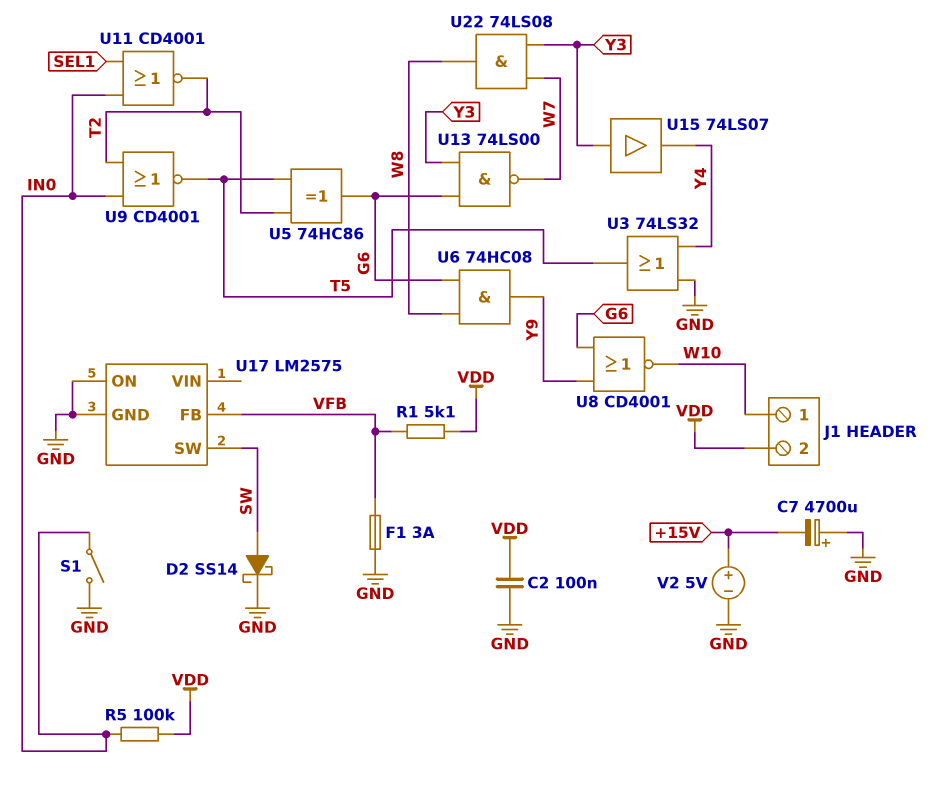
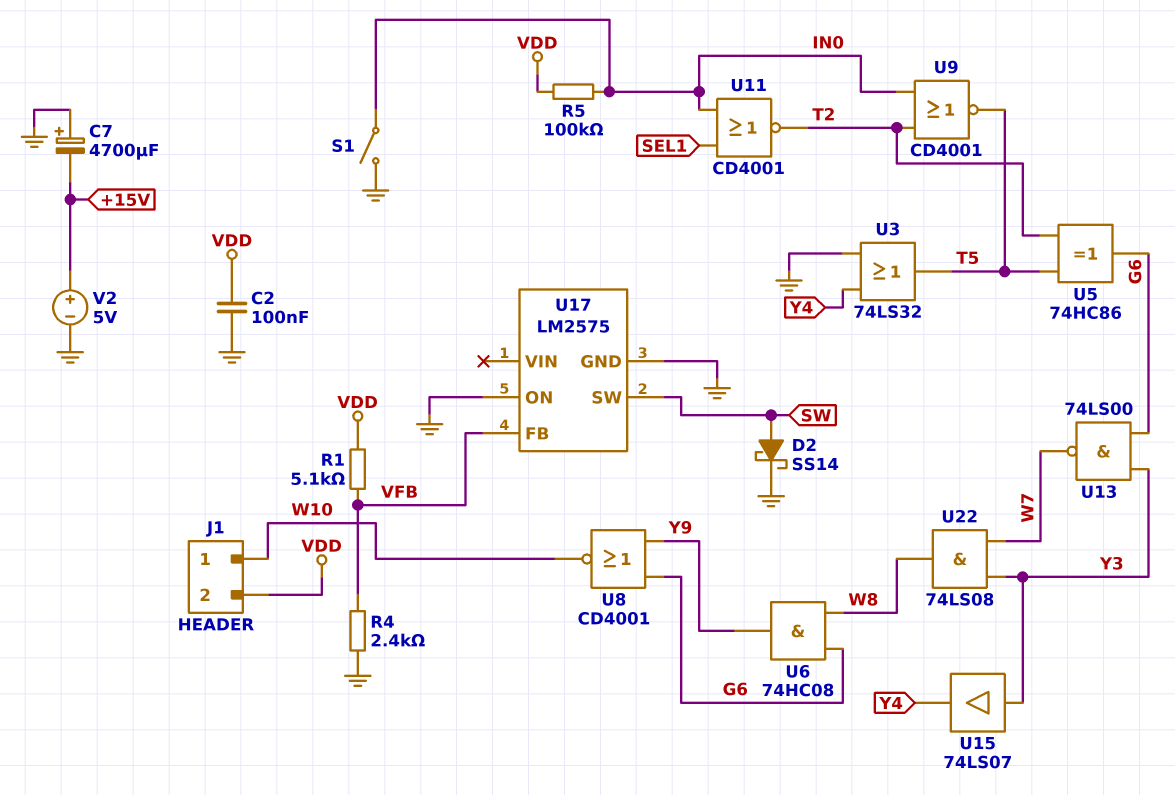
F1: 3A (GND, VFB) -> none
R4: none -> 2.4k (GND, VFB)

